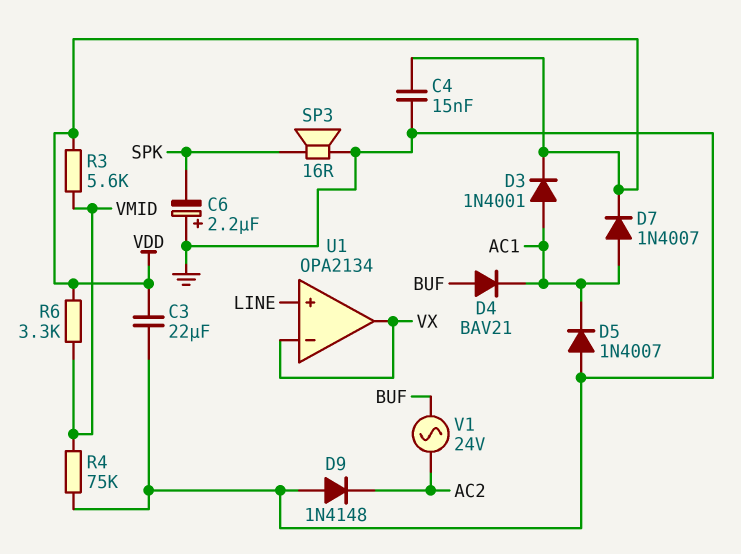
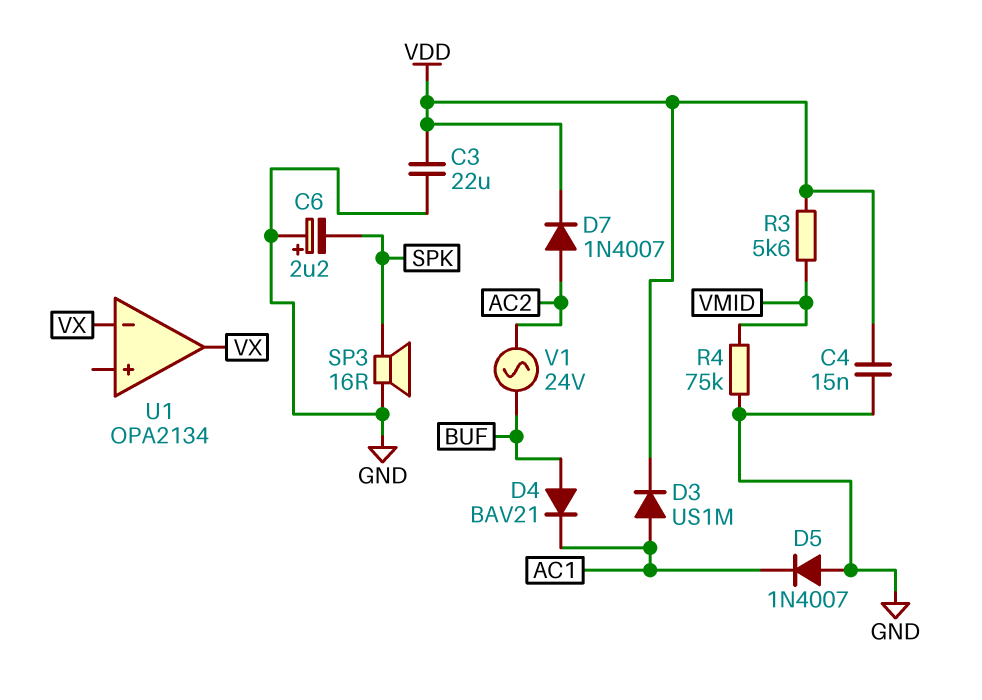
D3: diode 1N4001 (A AC1, K VDD) -> diode US1M (A AC1, K VDD)
D7: diode 1N4007 (A AC1, K VDD) -> diode 1N4007 (A AC2, K VDD)
D9: diode 1N4148 (A GND, K AC2) -> none
R6: 3.3k (VDD, VMID) -> none
U1 pin in+: LINE -> none

